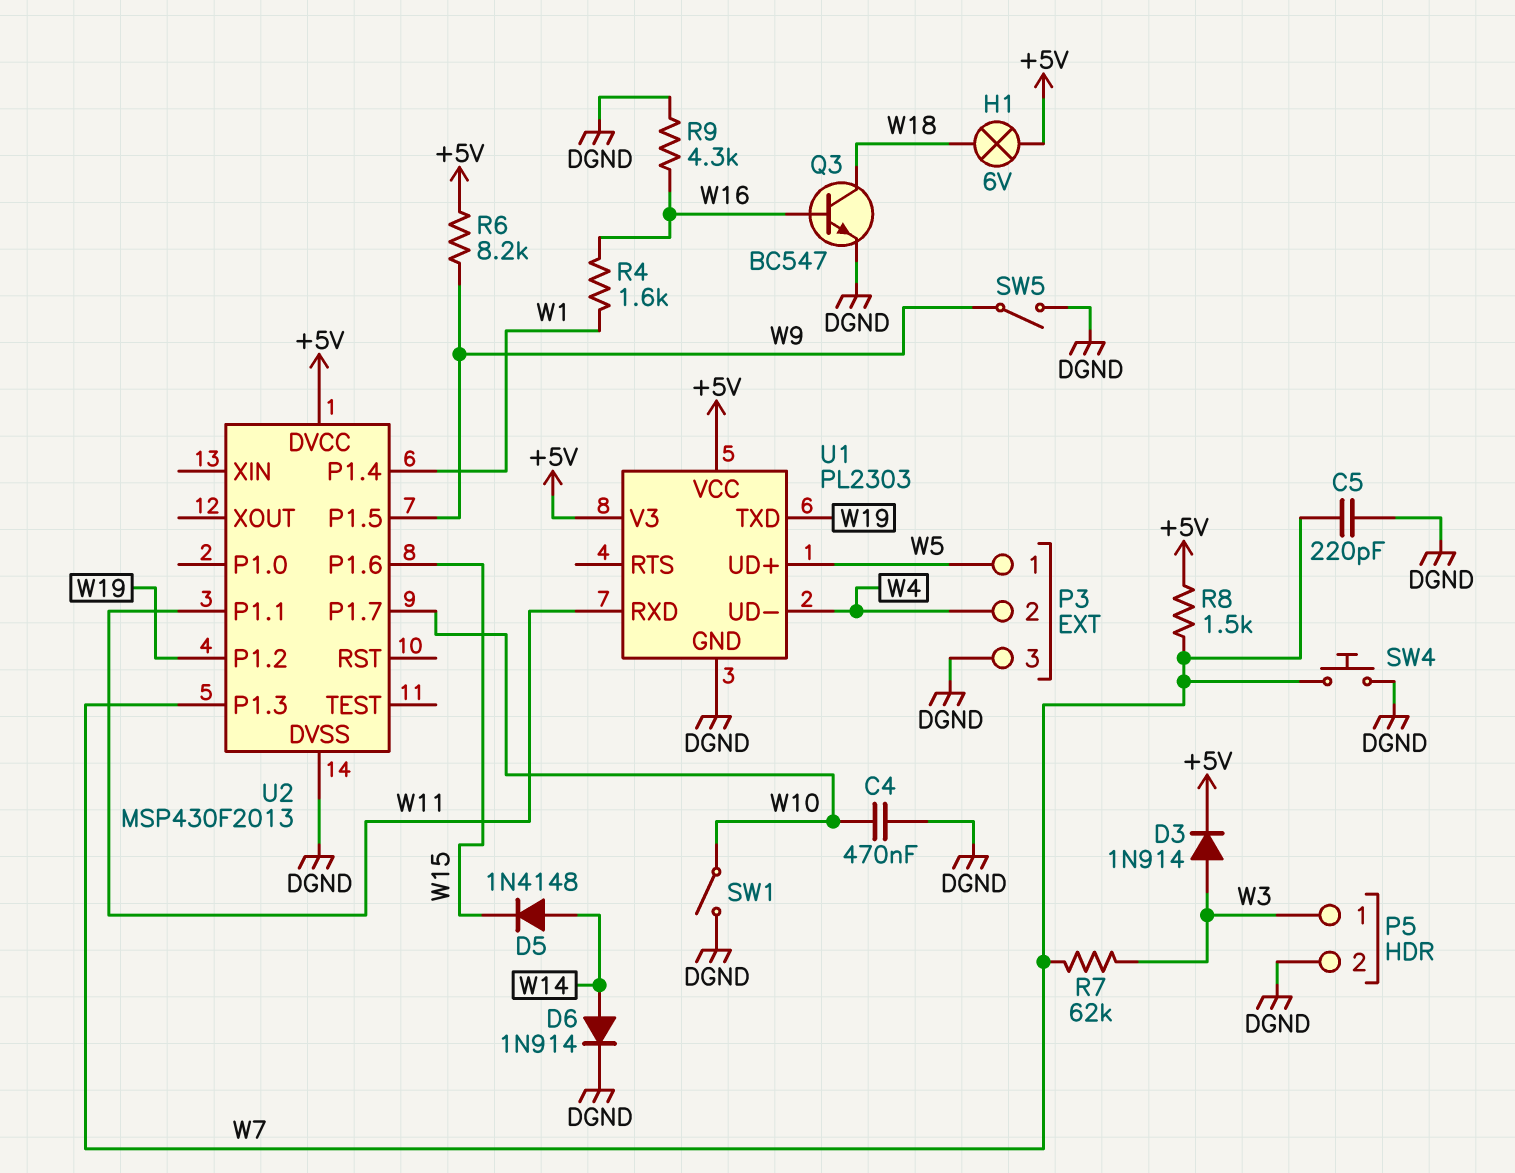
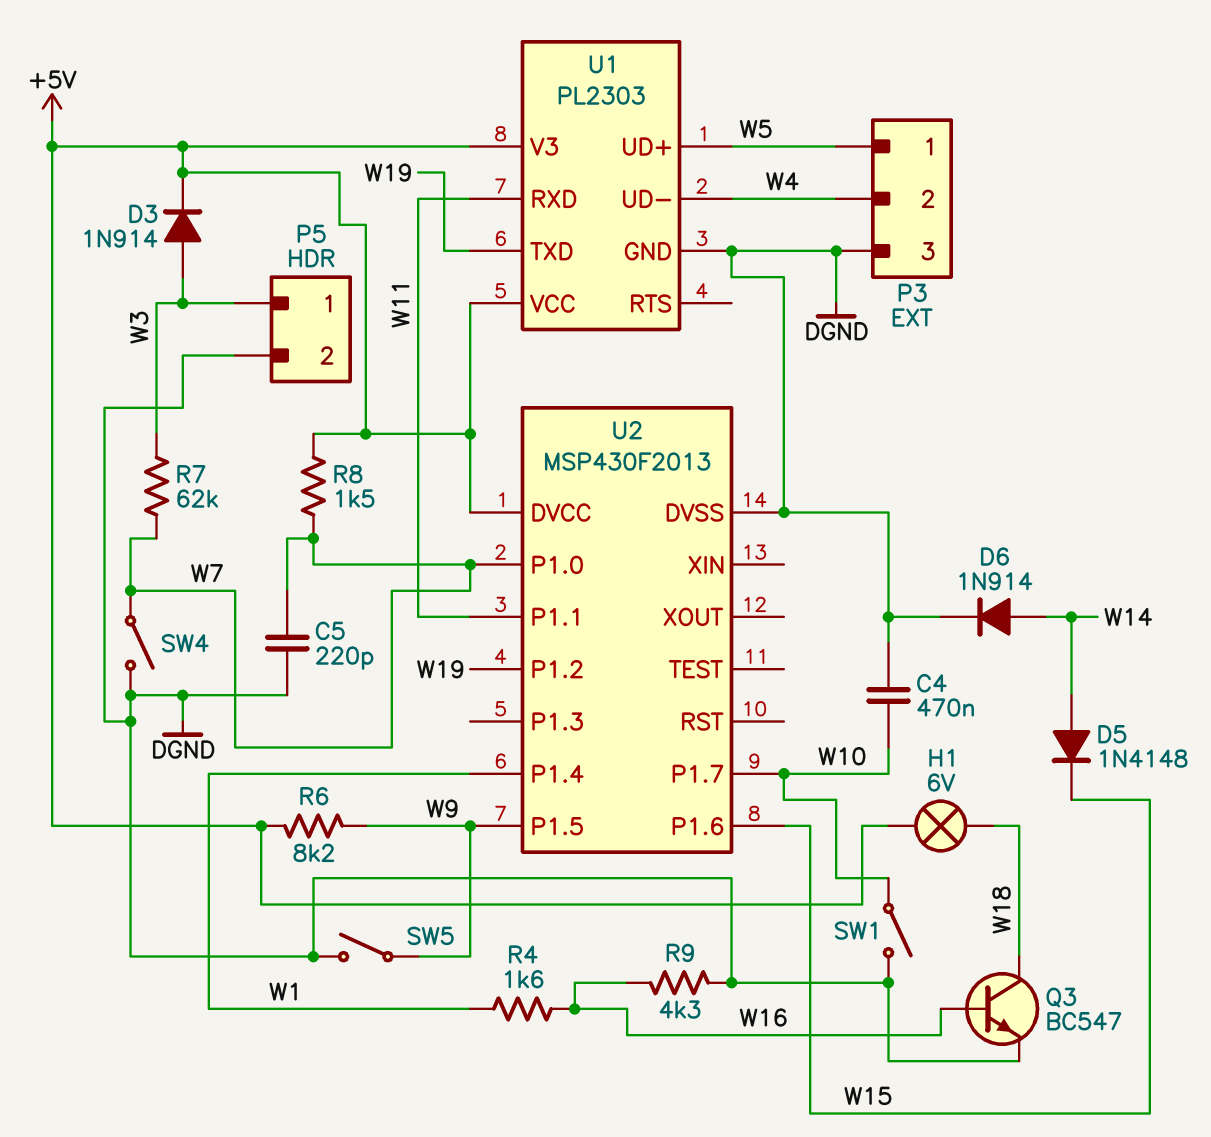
SW4: button (DGND, W7) -> switch (DGND, W7)
U2 pin P1.0: none -> W7
U2 pin P1.3: W7 -> none

